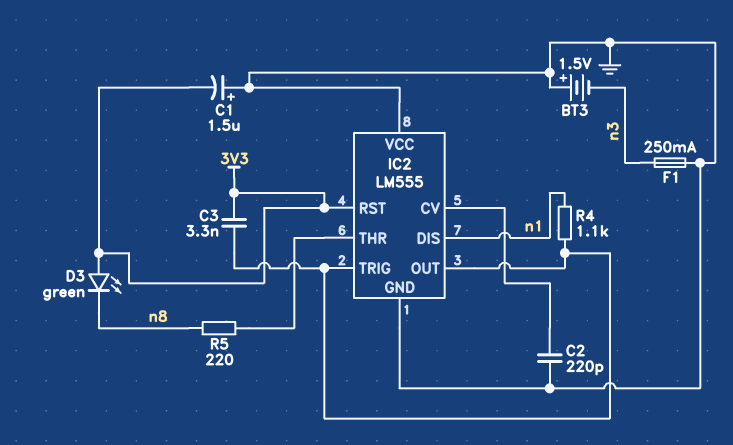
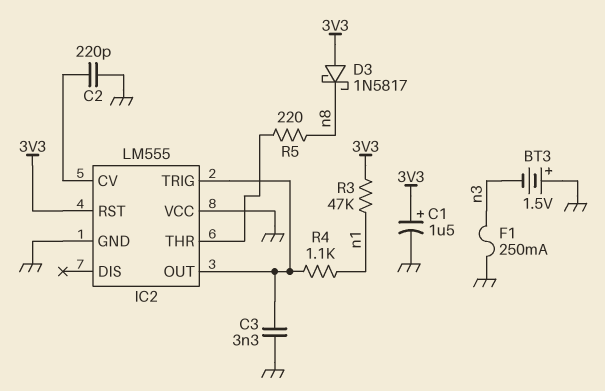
C1: 1.5uF (plus GND, minus 3V3) -> 1.5uF (plus 3V3, minus GND)
C3: 3.3nF (3V3, IC2/OUT) -> 3.3nF (GND, IC2/OUT)
D3: LED green (A 3V3, K n8) -> schottky 1N5817 (A 3V3, K n8)
IC2 pin DIS: n1 -> none
R3: none -> 47k (3V3, n1)

